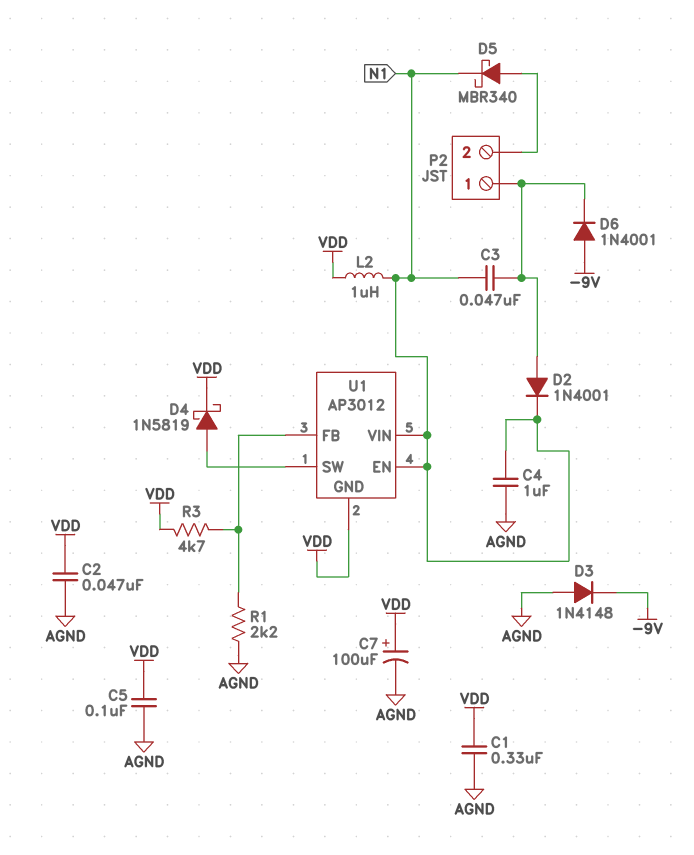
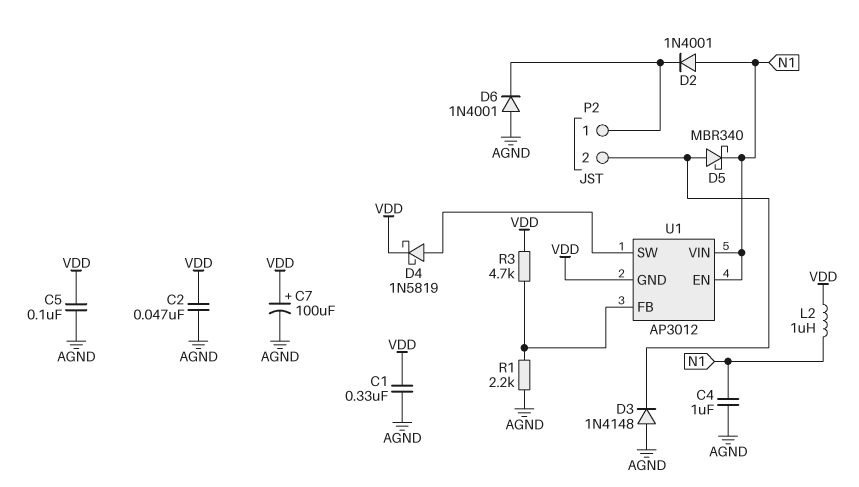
C3: 47nF (N1, P2/1) -> none
D2: diode 1N4001 (A P2/1, K N1) -> diode 1N4001 (A N1, K P2/1)
D3: diode 1N4148 (A AGND, K -9V) -> diode 1N4148 (A AGND, K P2/2)
D6: diode 1N4001 (A -9V, K P2/1) -> diode 1N4001 (A AGND, K P2/1)

